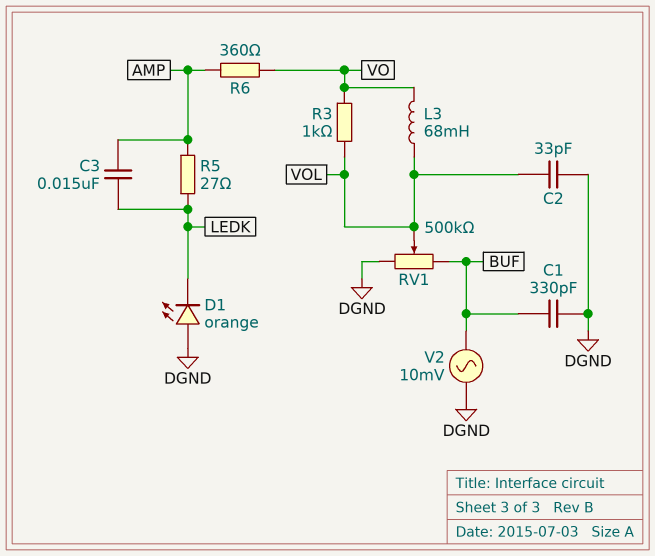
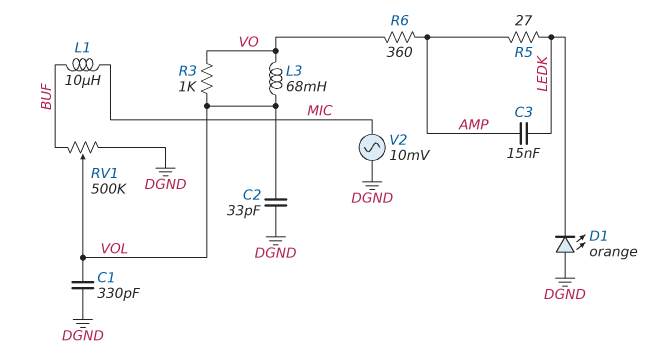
C1: 330pF (BUF, DGND) -> 330pF (DGND, VOL)
L1: none -> 10uH (BUF, MIC)
V2: AC 10mV (BUF, DGND) -> AC 10mV (DGND, MIC)

